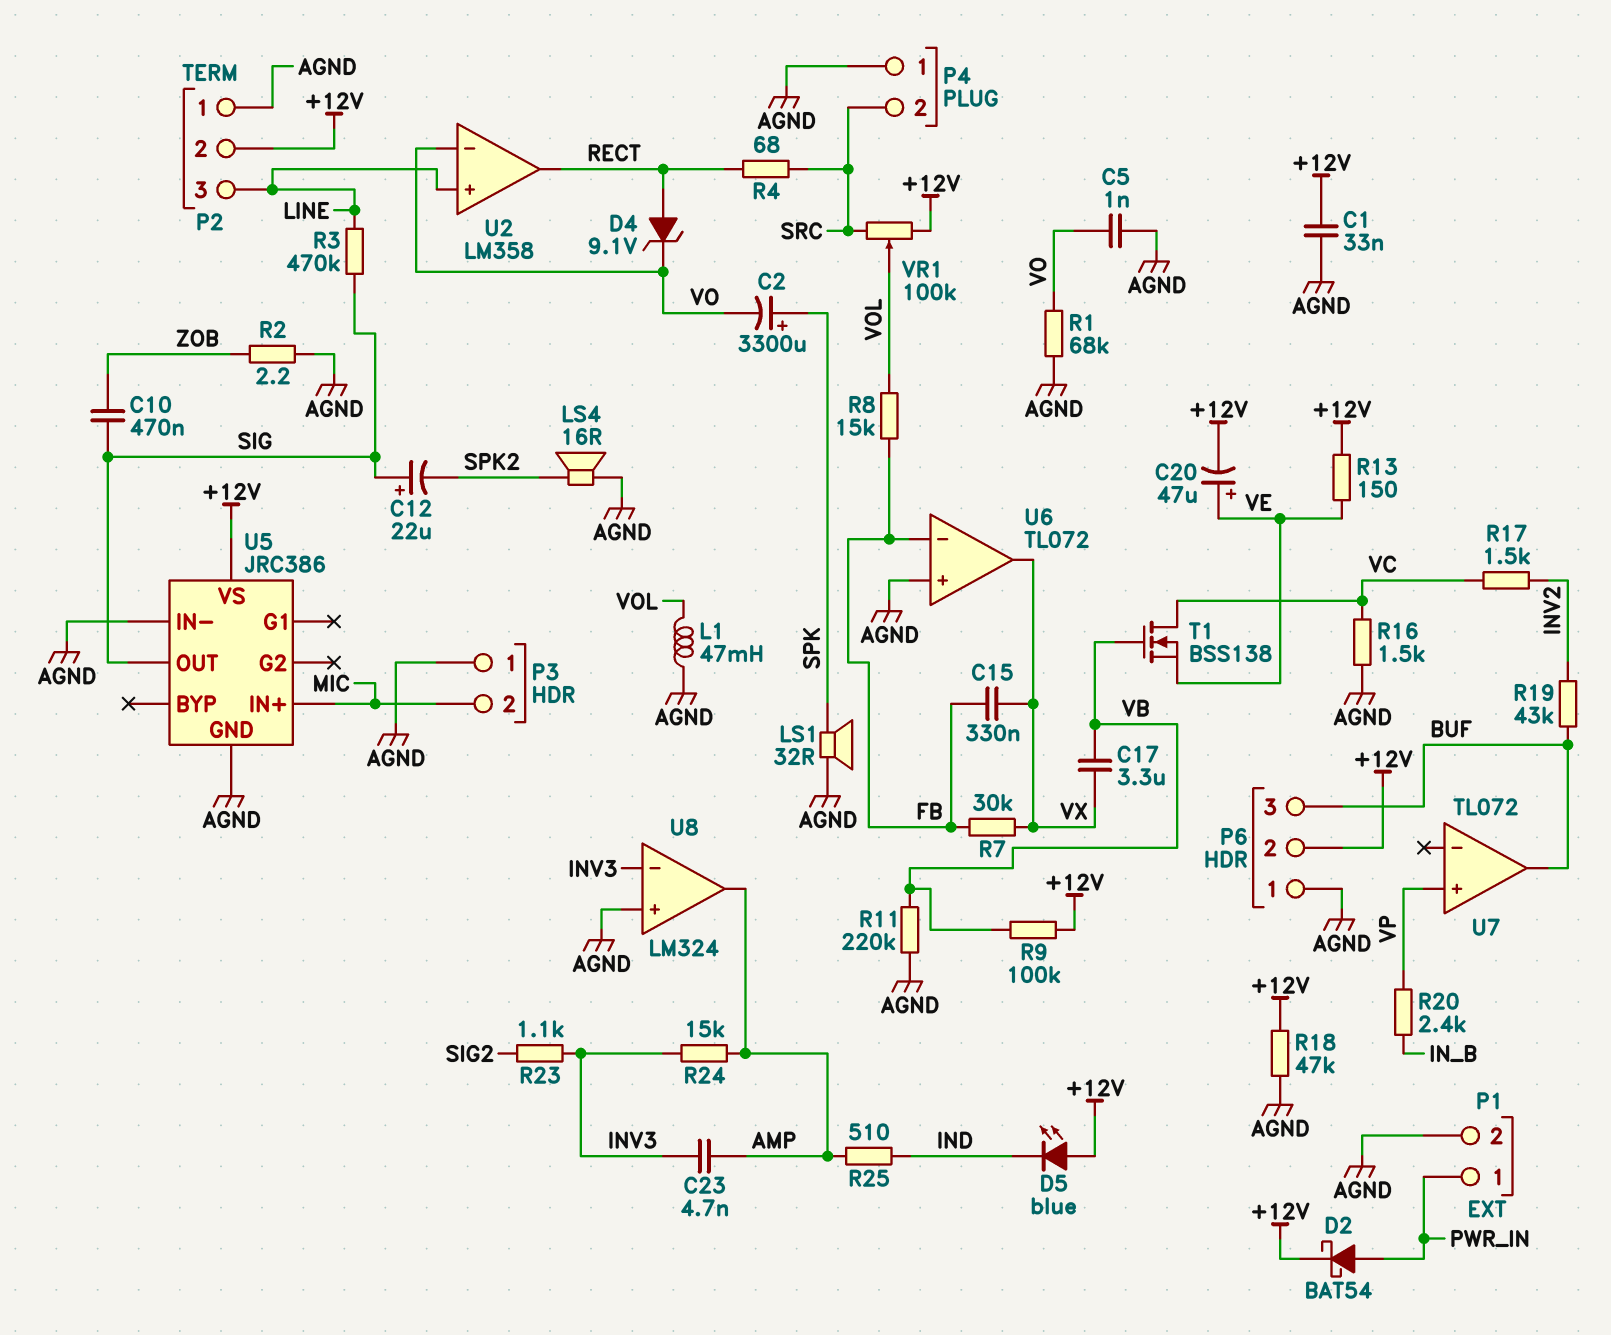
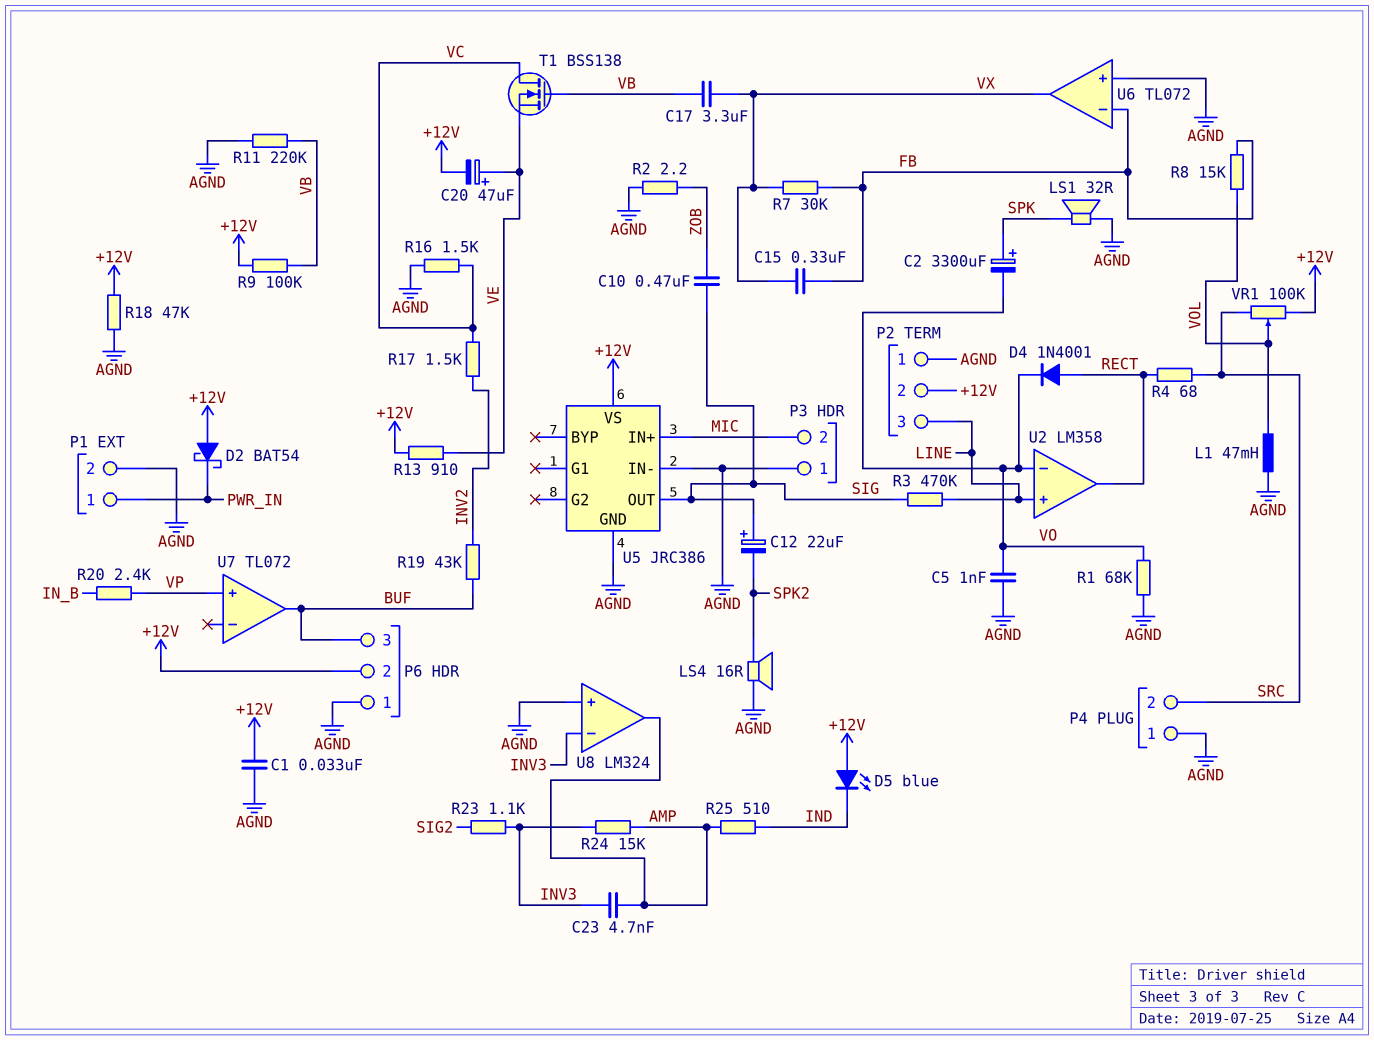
D2: schottky BAT54 (A PWR_IN, K +12V) -> schottky BAT54 (A +12V, K PWR_IN)
D4: zener 9.1V (A RECT, K VO) -> diode 1N4001 (A RECT, K VO)
R13: 150 (+12V, VE) -> 910 (+12V, VE)

